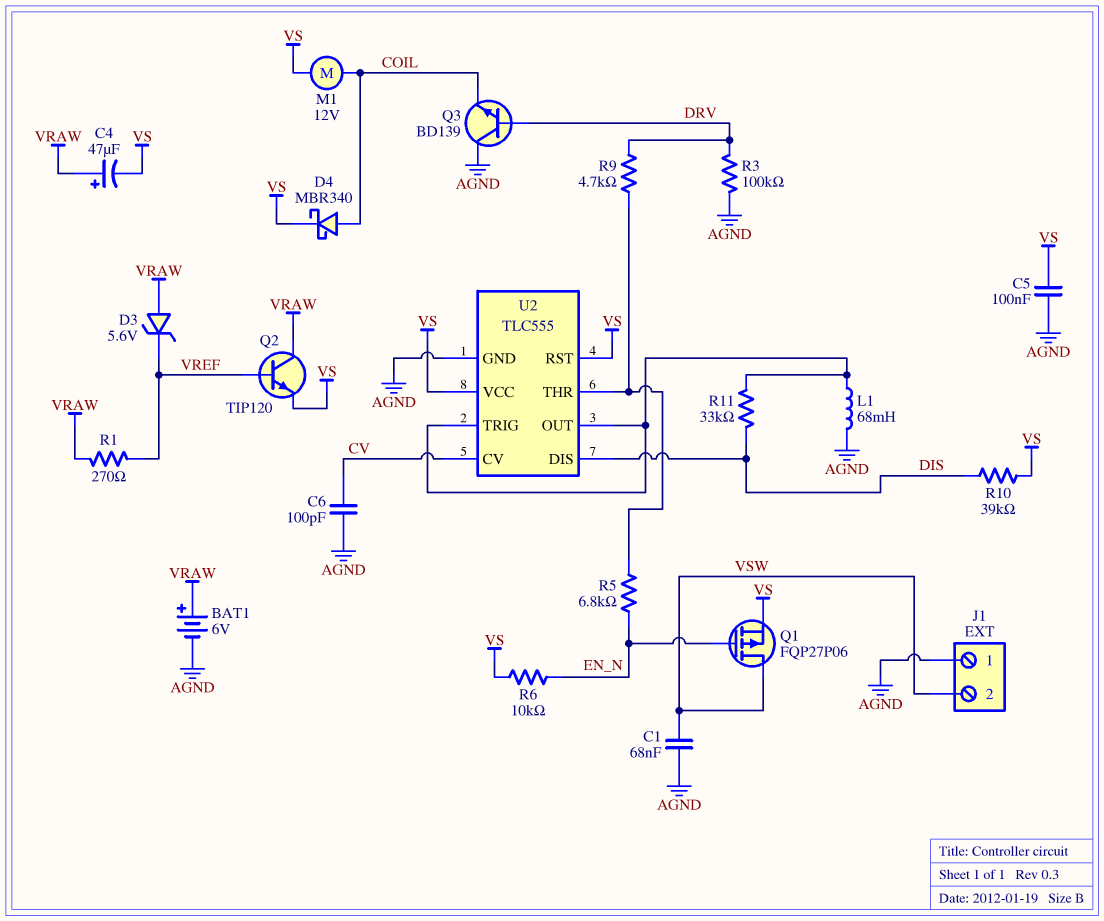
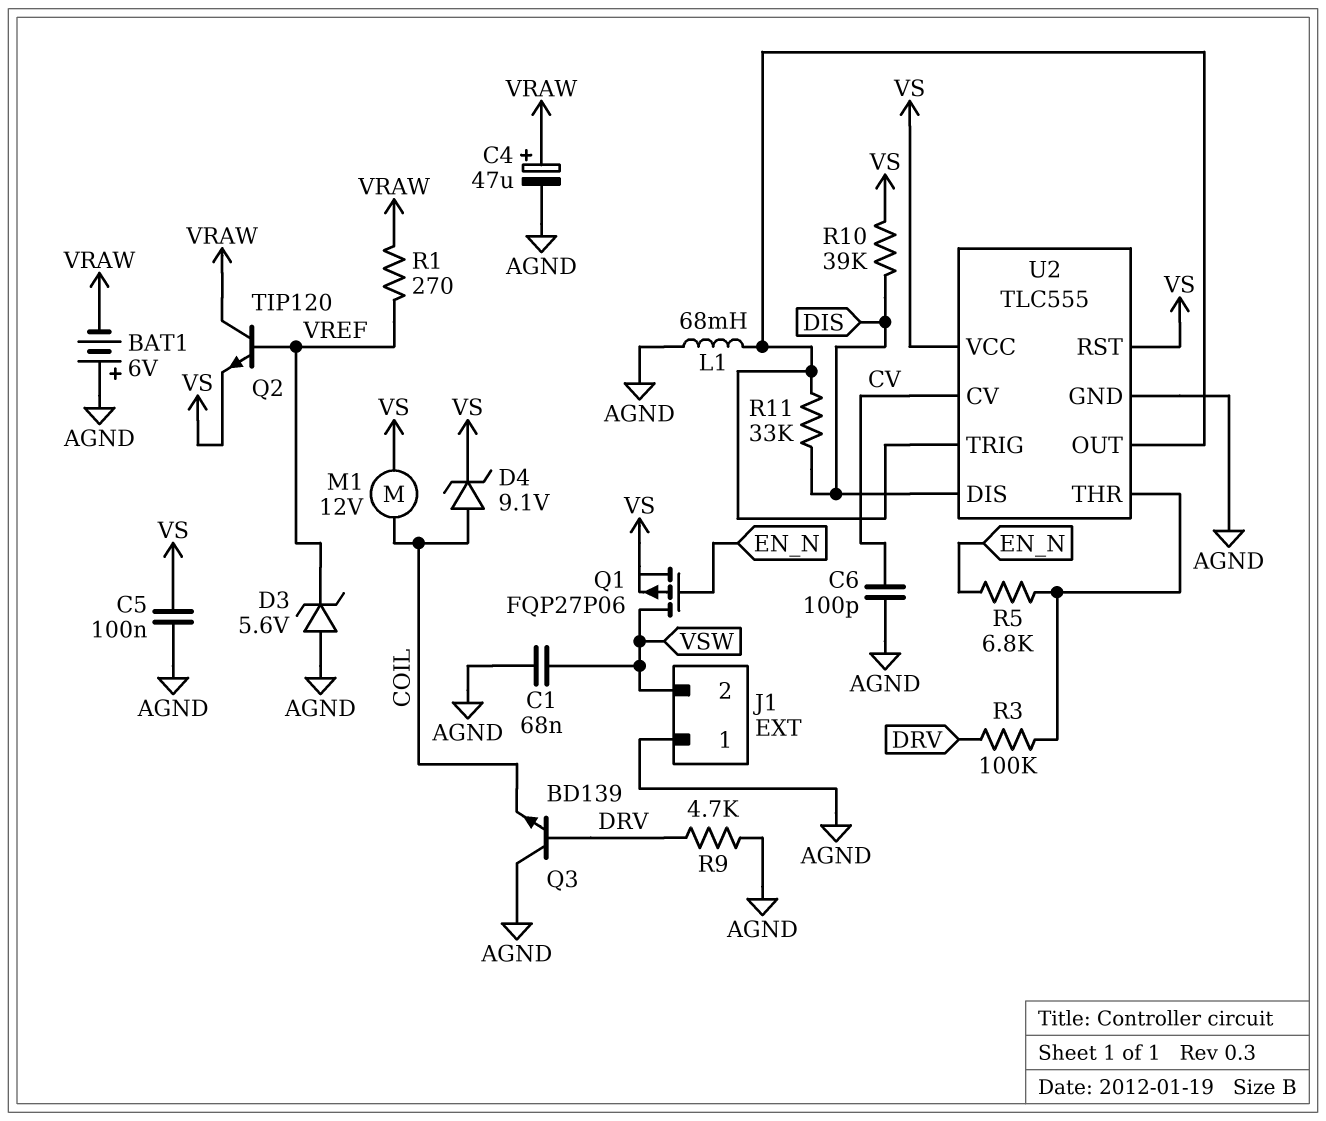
BAT1: 6V (plus VRAW, minus AGND) -> 6V (plus AGND, minus VRAW)
C4: 47uF (plus VRAW, minus VS) -> 47uF (plus VRAW, minus AGND)
D3: zener 5.6V (A VRAW, K VREF) -> zener 5.6V (A AGND, K VREF)
D4: schottky MBR340 (A COIL, K VS) -> zener 9.1V (A COIL, K VS)
R3: 100k (AGND, DRV) -> 100k (DRV, U2/THR)
R6: 10k (EN_N, VS) -> none
R9: 4.7k (DRV, U2/THR) -> 4.7k (AGND, DRV)

